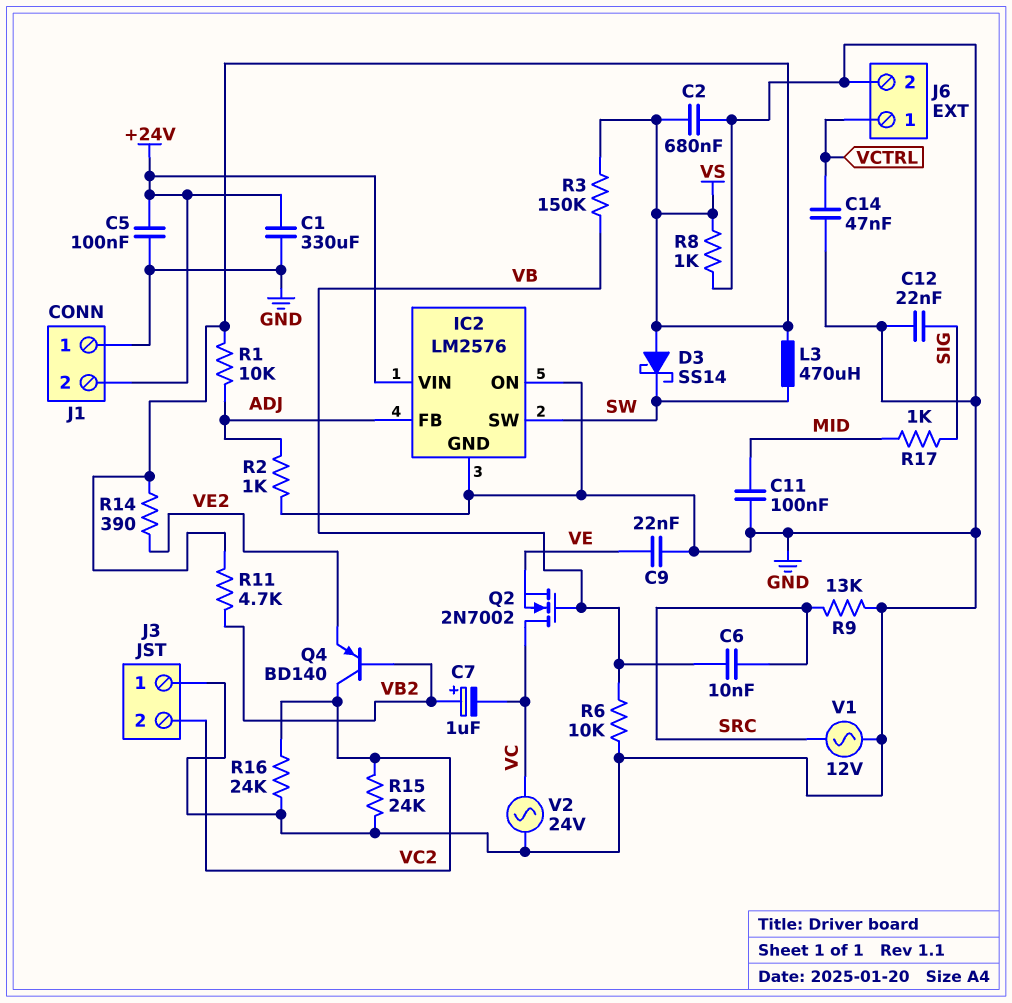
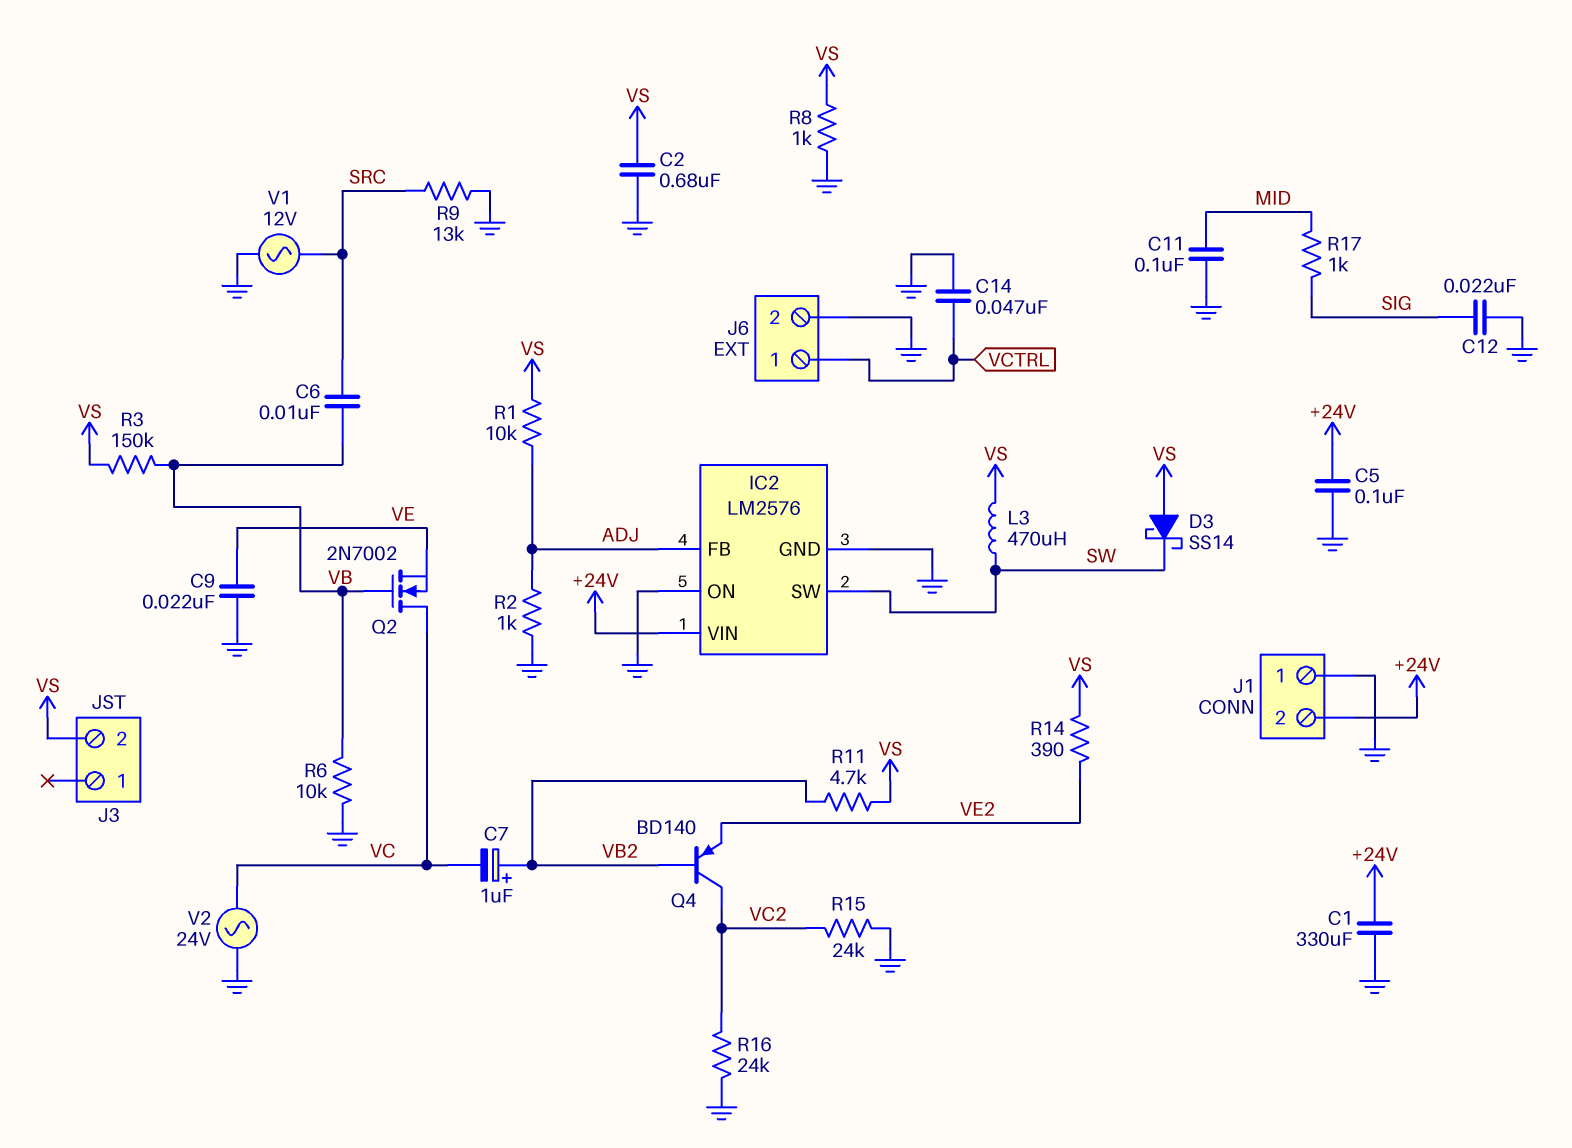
J3 pin 1: GND -> none
J3 pin 2: VC2 -> VS

